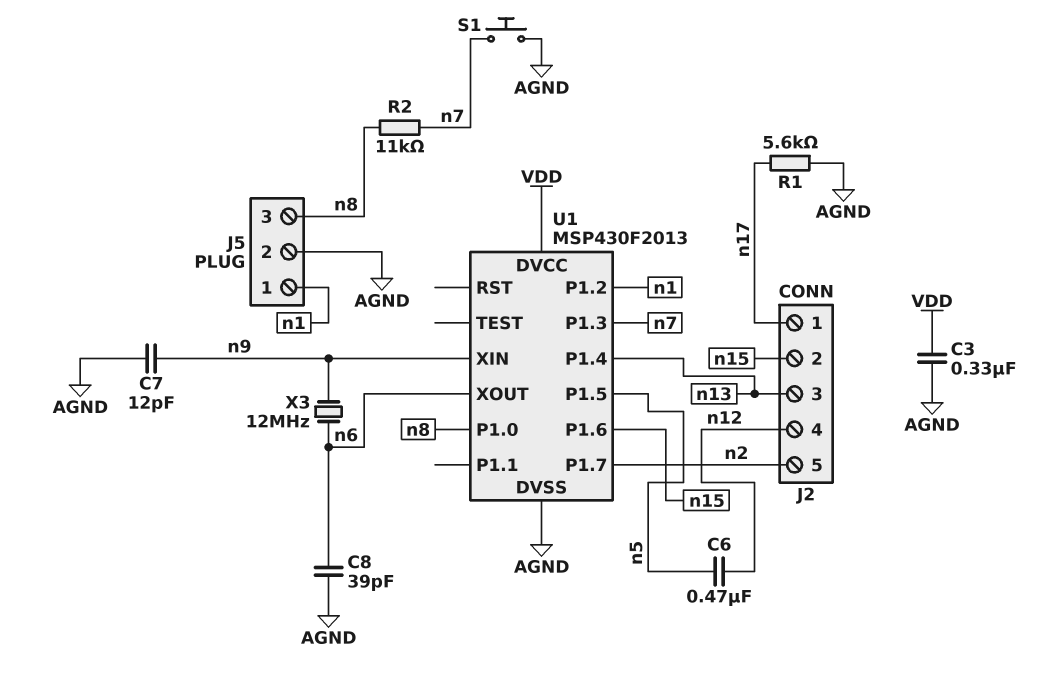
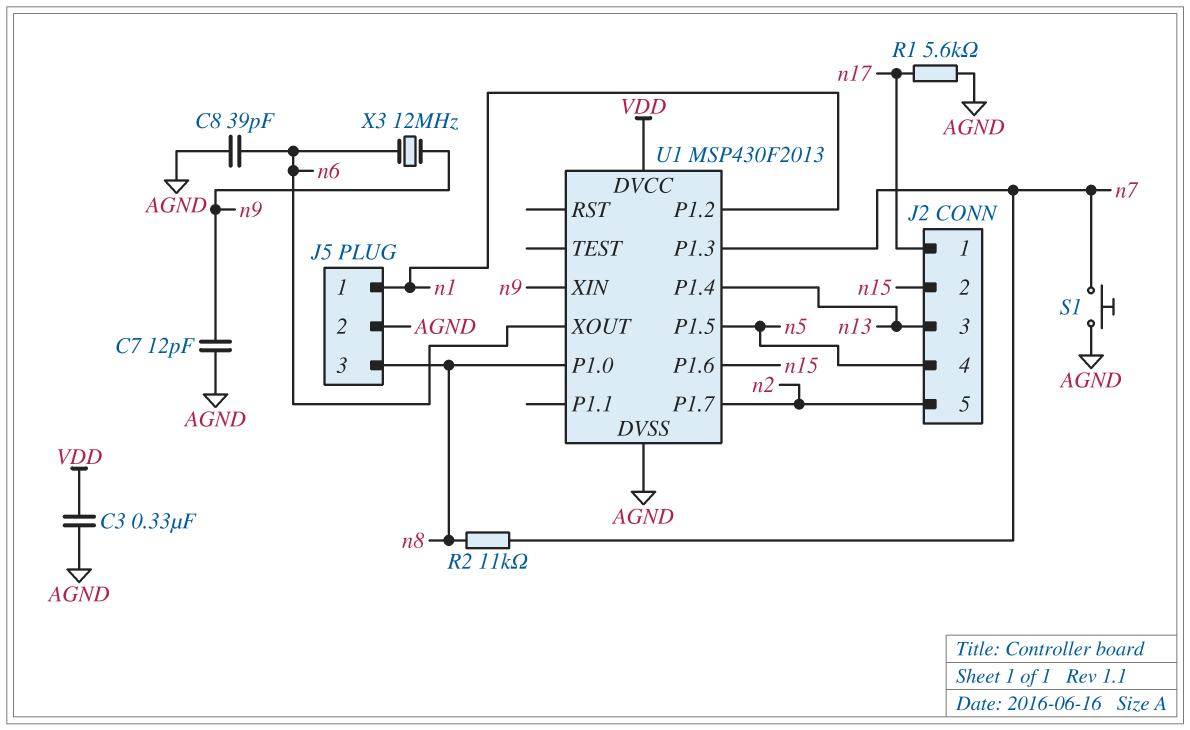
C6: 470nF (n5, n12) -> none
J2 pin 4: n12 -> n5

